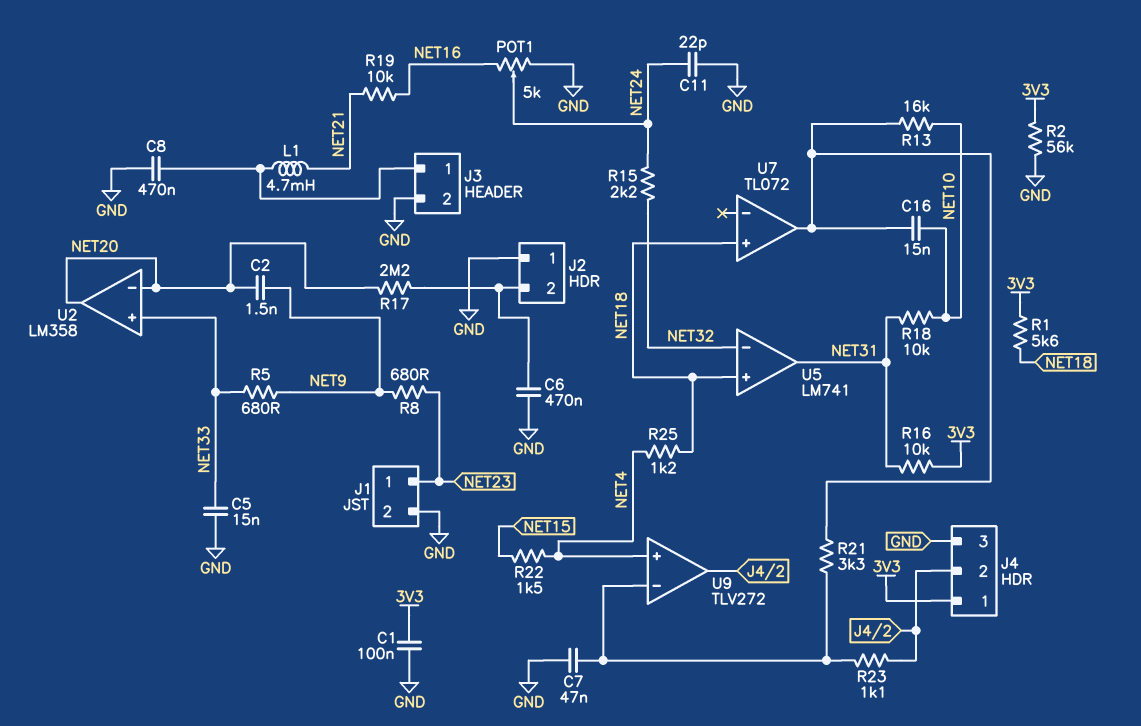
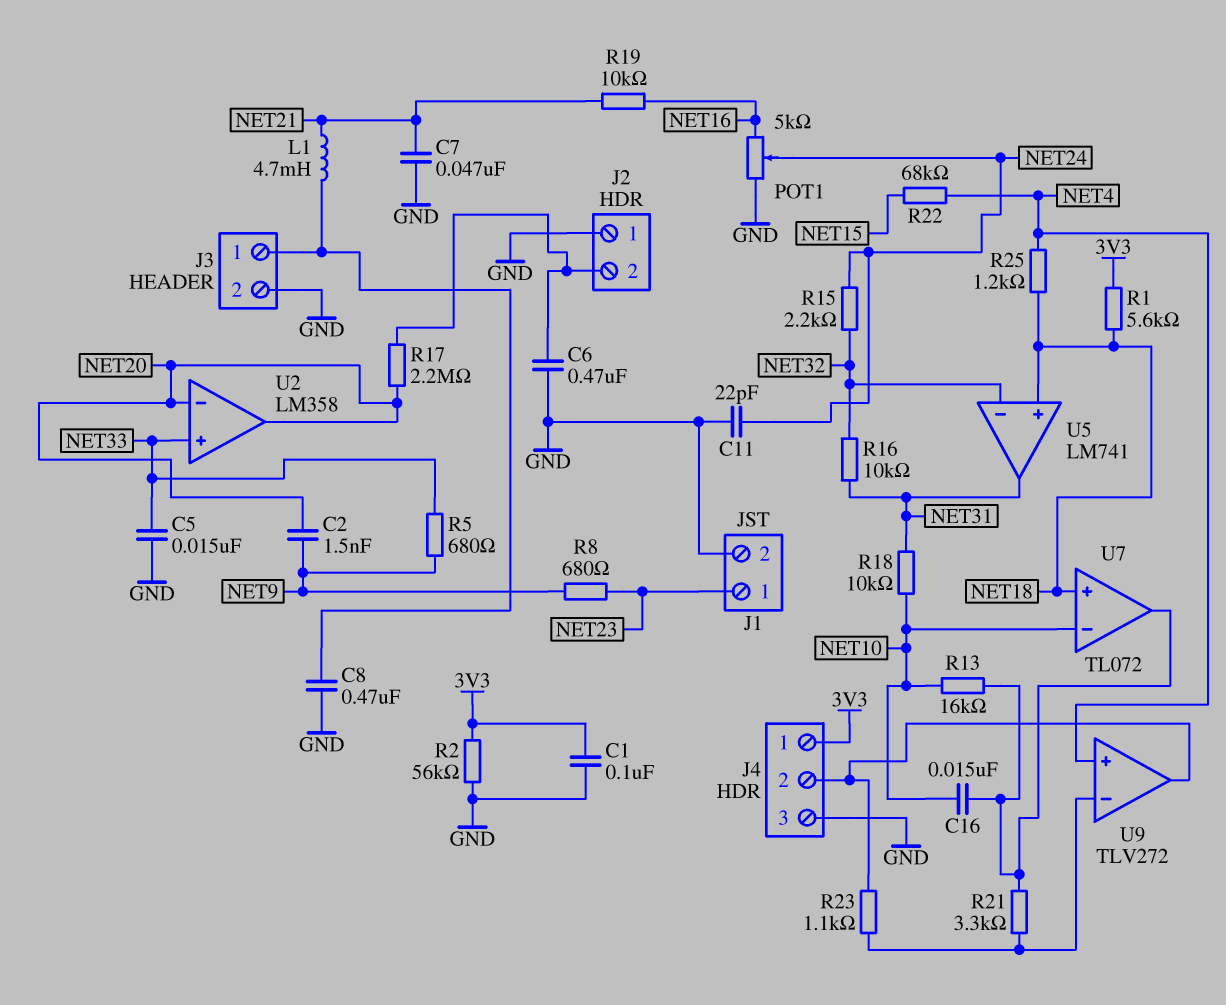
C7: 47nF (GND, U9/in-) -> 47nF (GND, NET21)
R16: 10k (3V3, NET31) -> 10k (NET31, NET32)
R22: 1.5k (NET4, NET15) -> 68k (NET4, NET15)
U7 pin in-: none -> NET10

